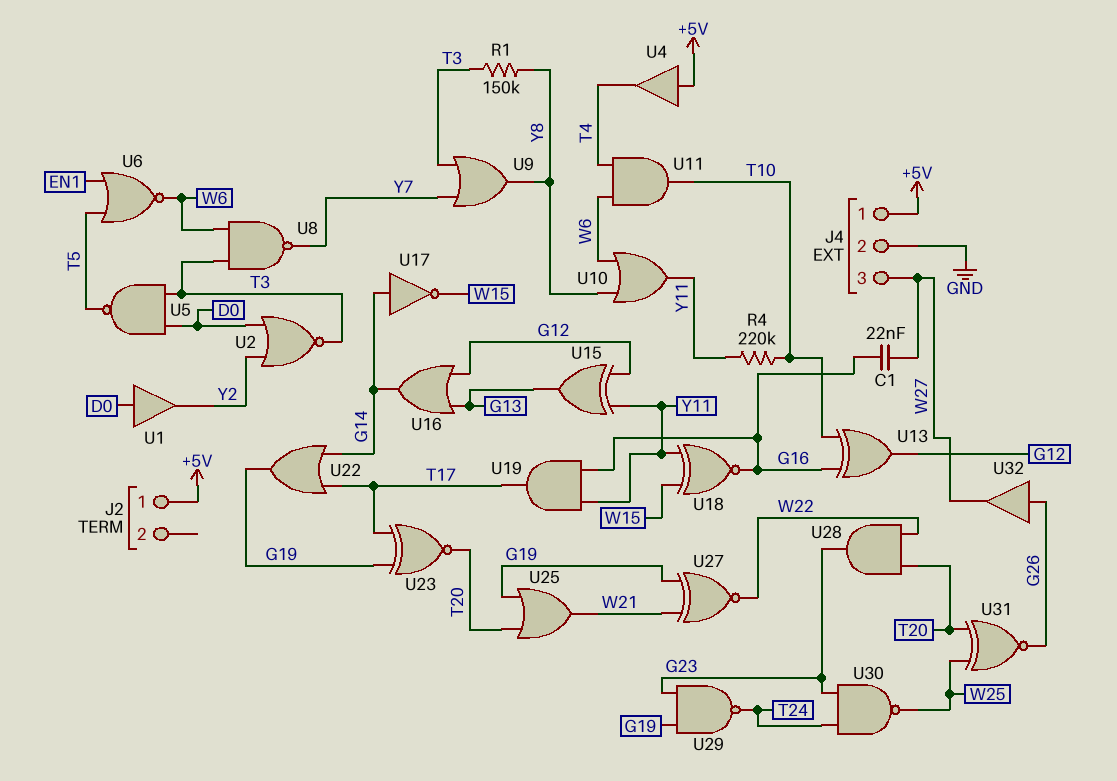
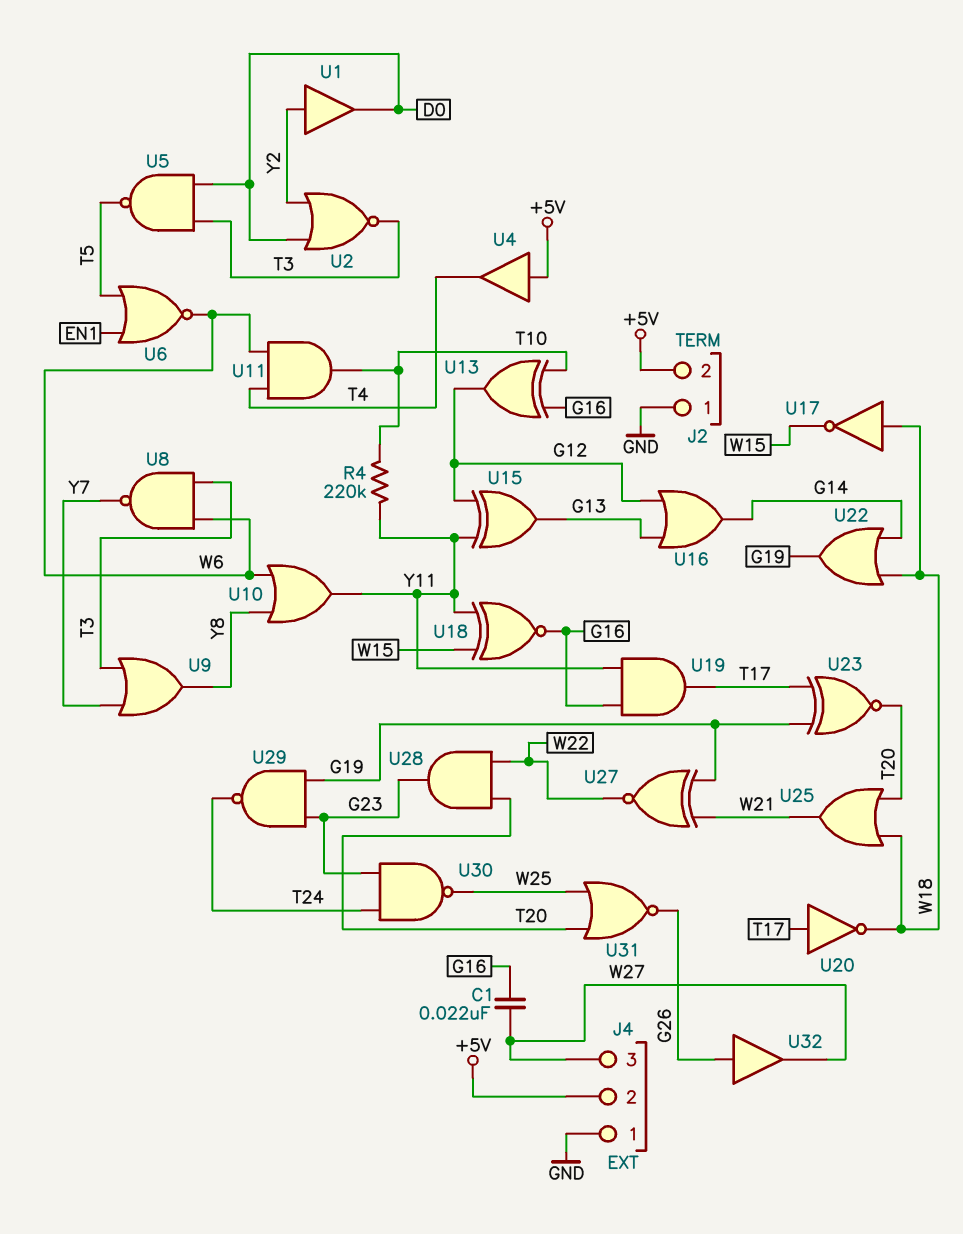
J2 pin 1: +5V -> GND
J2 pin 2: none -> +5V
J4 pin 1: +5V -> GND
J4 pin 2: GND -> +5V
R1: 150k (T3, Y8) -> none
U1: buffer (in D0, out Y2) -> buffer (in Y2, out D0)
U17: NOT (in G14, out W15) -> NOT (in W18, out W15)
U20: none -> NOT (in T17, out W18)
U22: OR (in G14, in T17, out G19) -> OR (in G14, in W18, out G19)
U25: OR (in G19, in T20, out W21) -> OR (in T20, in W18, out W21)
U31: XNOR (in T20, in W25, out G26) -> NOR (in T20, in W25, out G26)

